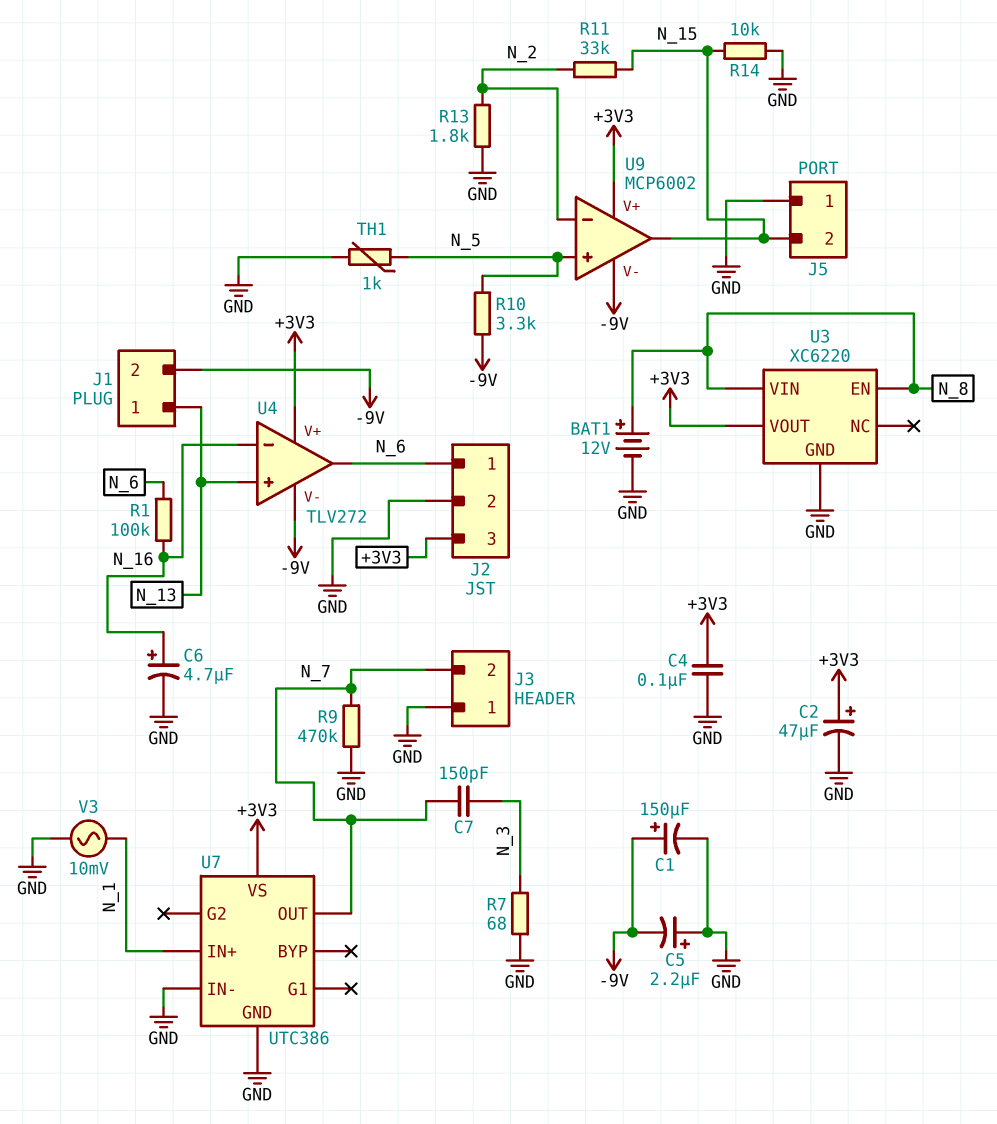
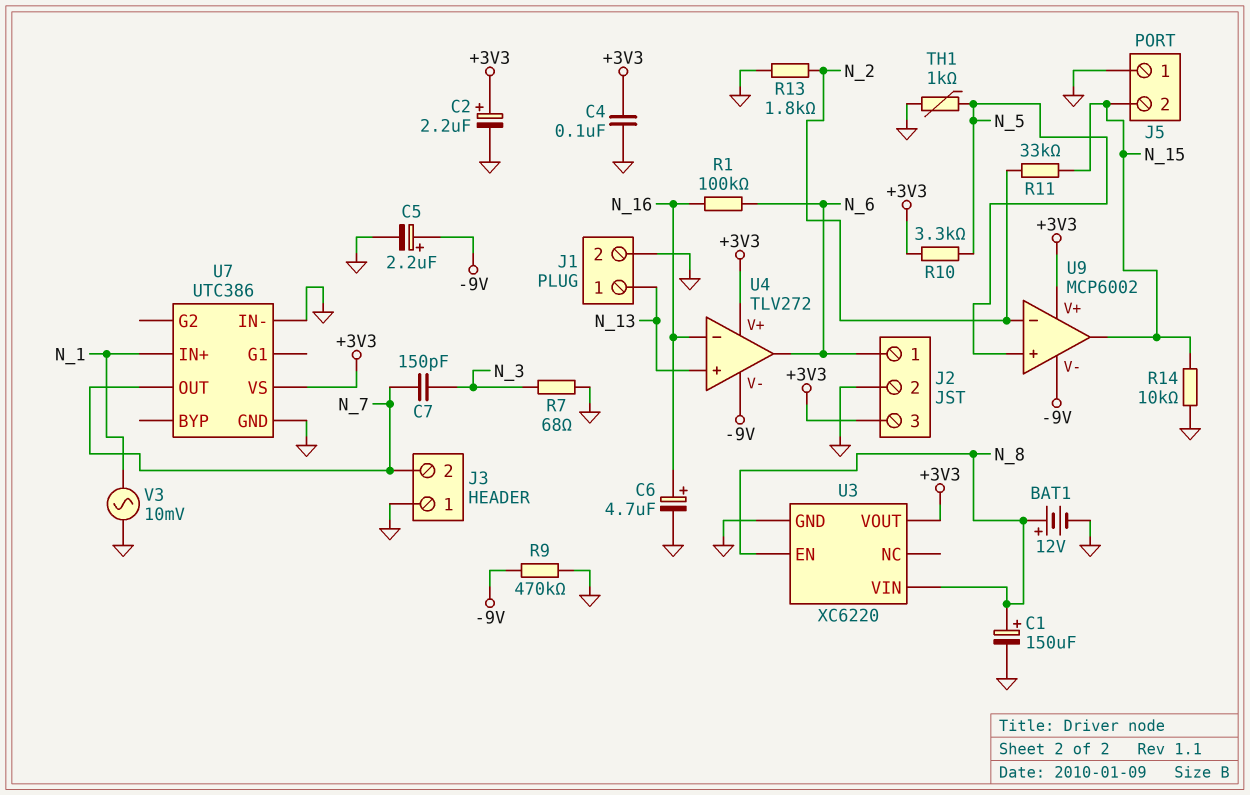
C1: 150uF (plus -9V, minus GND) -> 150uF (plus N_8, minus GND)
C2: 47uF (plus +3V3, minus GND) -> 2.2uF (plus +3V3, minus GND)
C5: 2.2uF (plus GND, minus -9V) -> 2.2uF (plus -9V, minus GND)
J1 pin 2: -9V -> GND
R9: 470k (GND, N_7) -> 470k (-9V, GND)
R10: 3.3k (-9V, N_5) -> 3.3k (+3V3, N_5)

